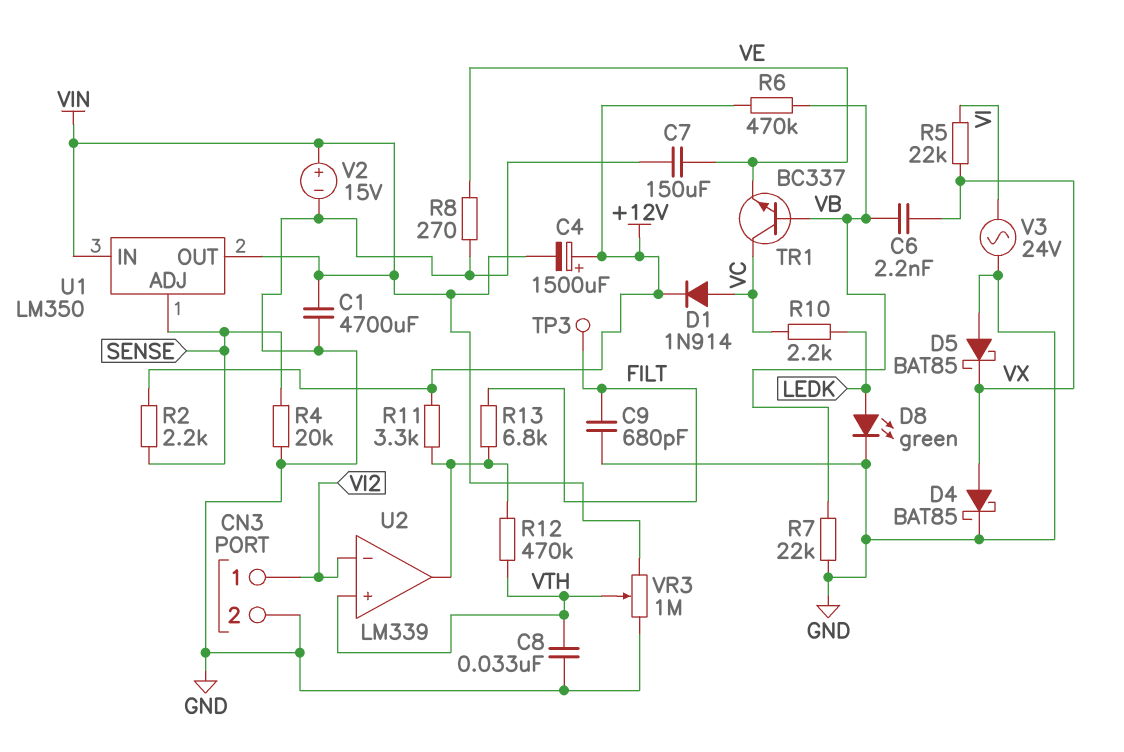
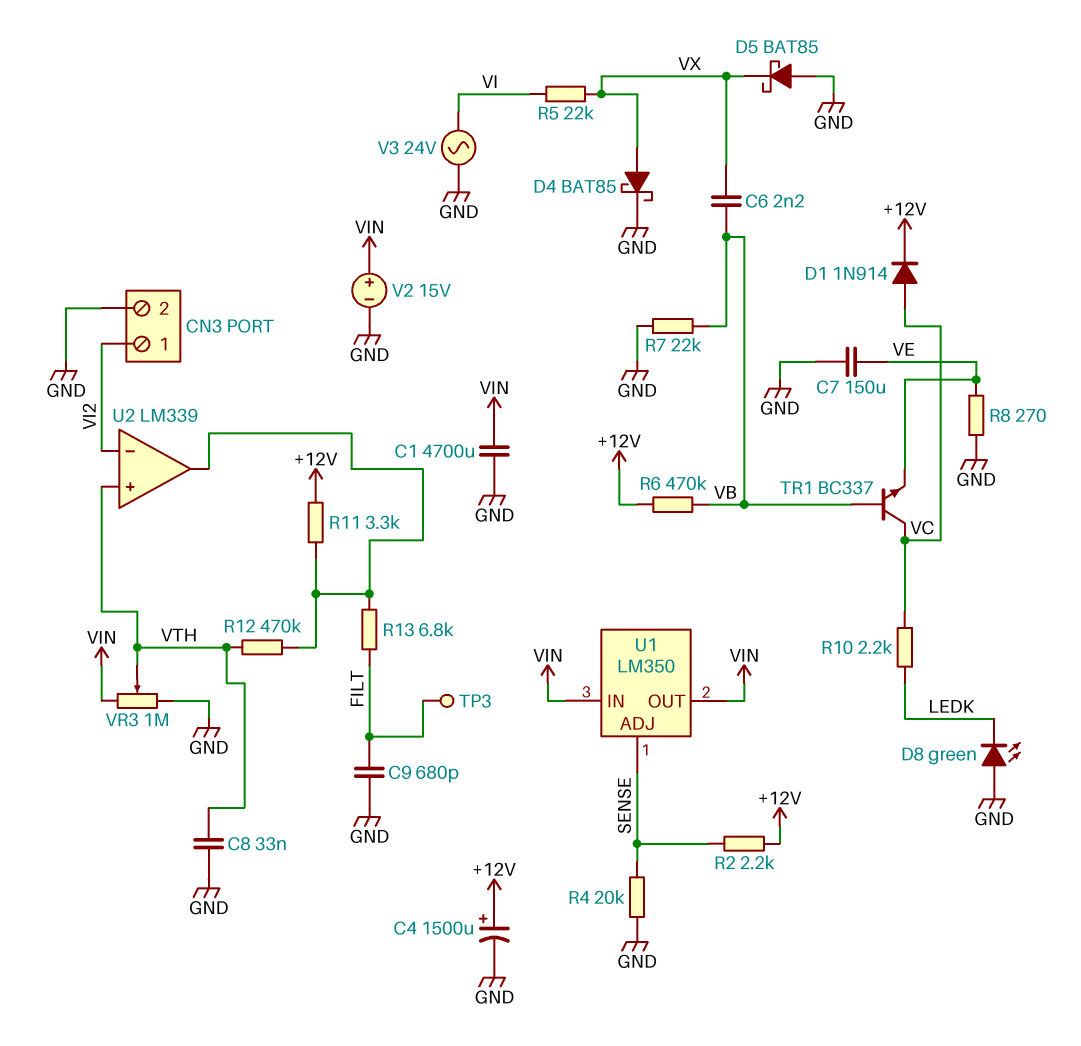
C4: 1500uF (plus +12V, minus VIN) -> 1500uF (plus +12V, minus GND)
D8: LED green (A LEDK, K GND) -> LED green (A GND, K LEDK)

